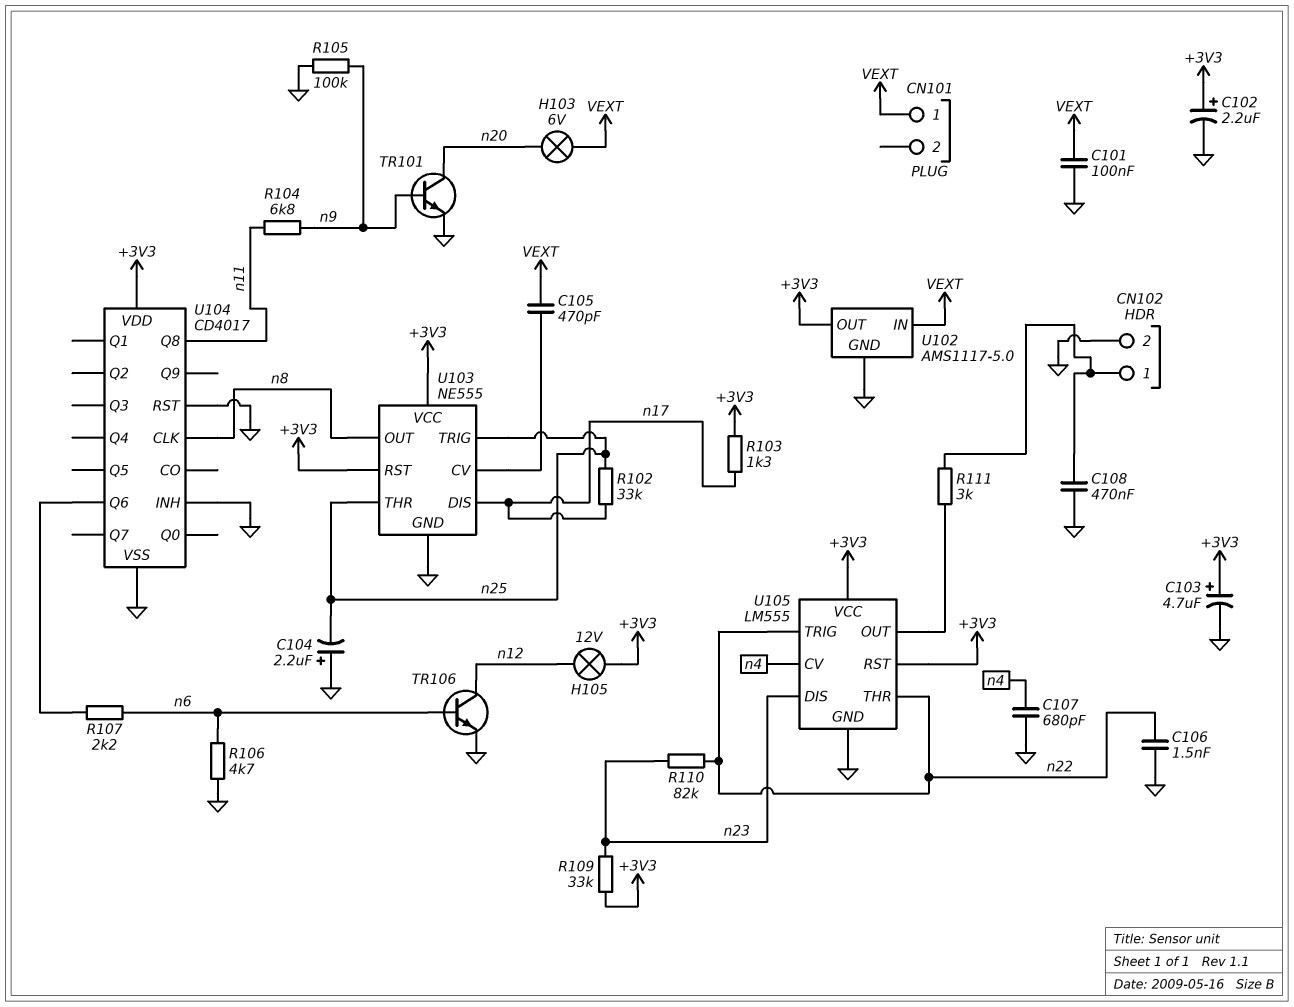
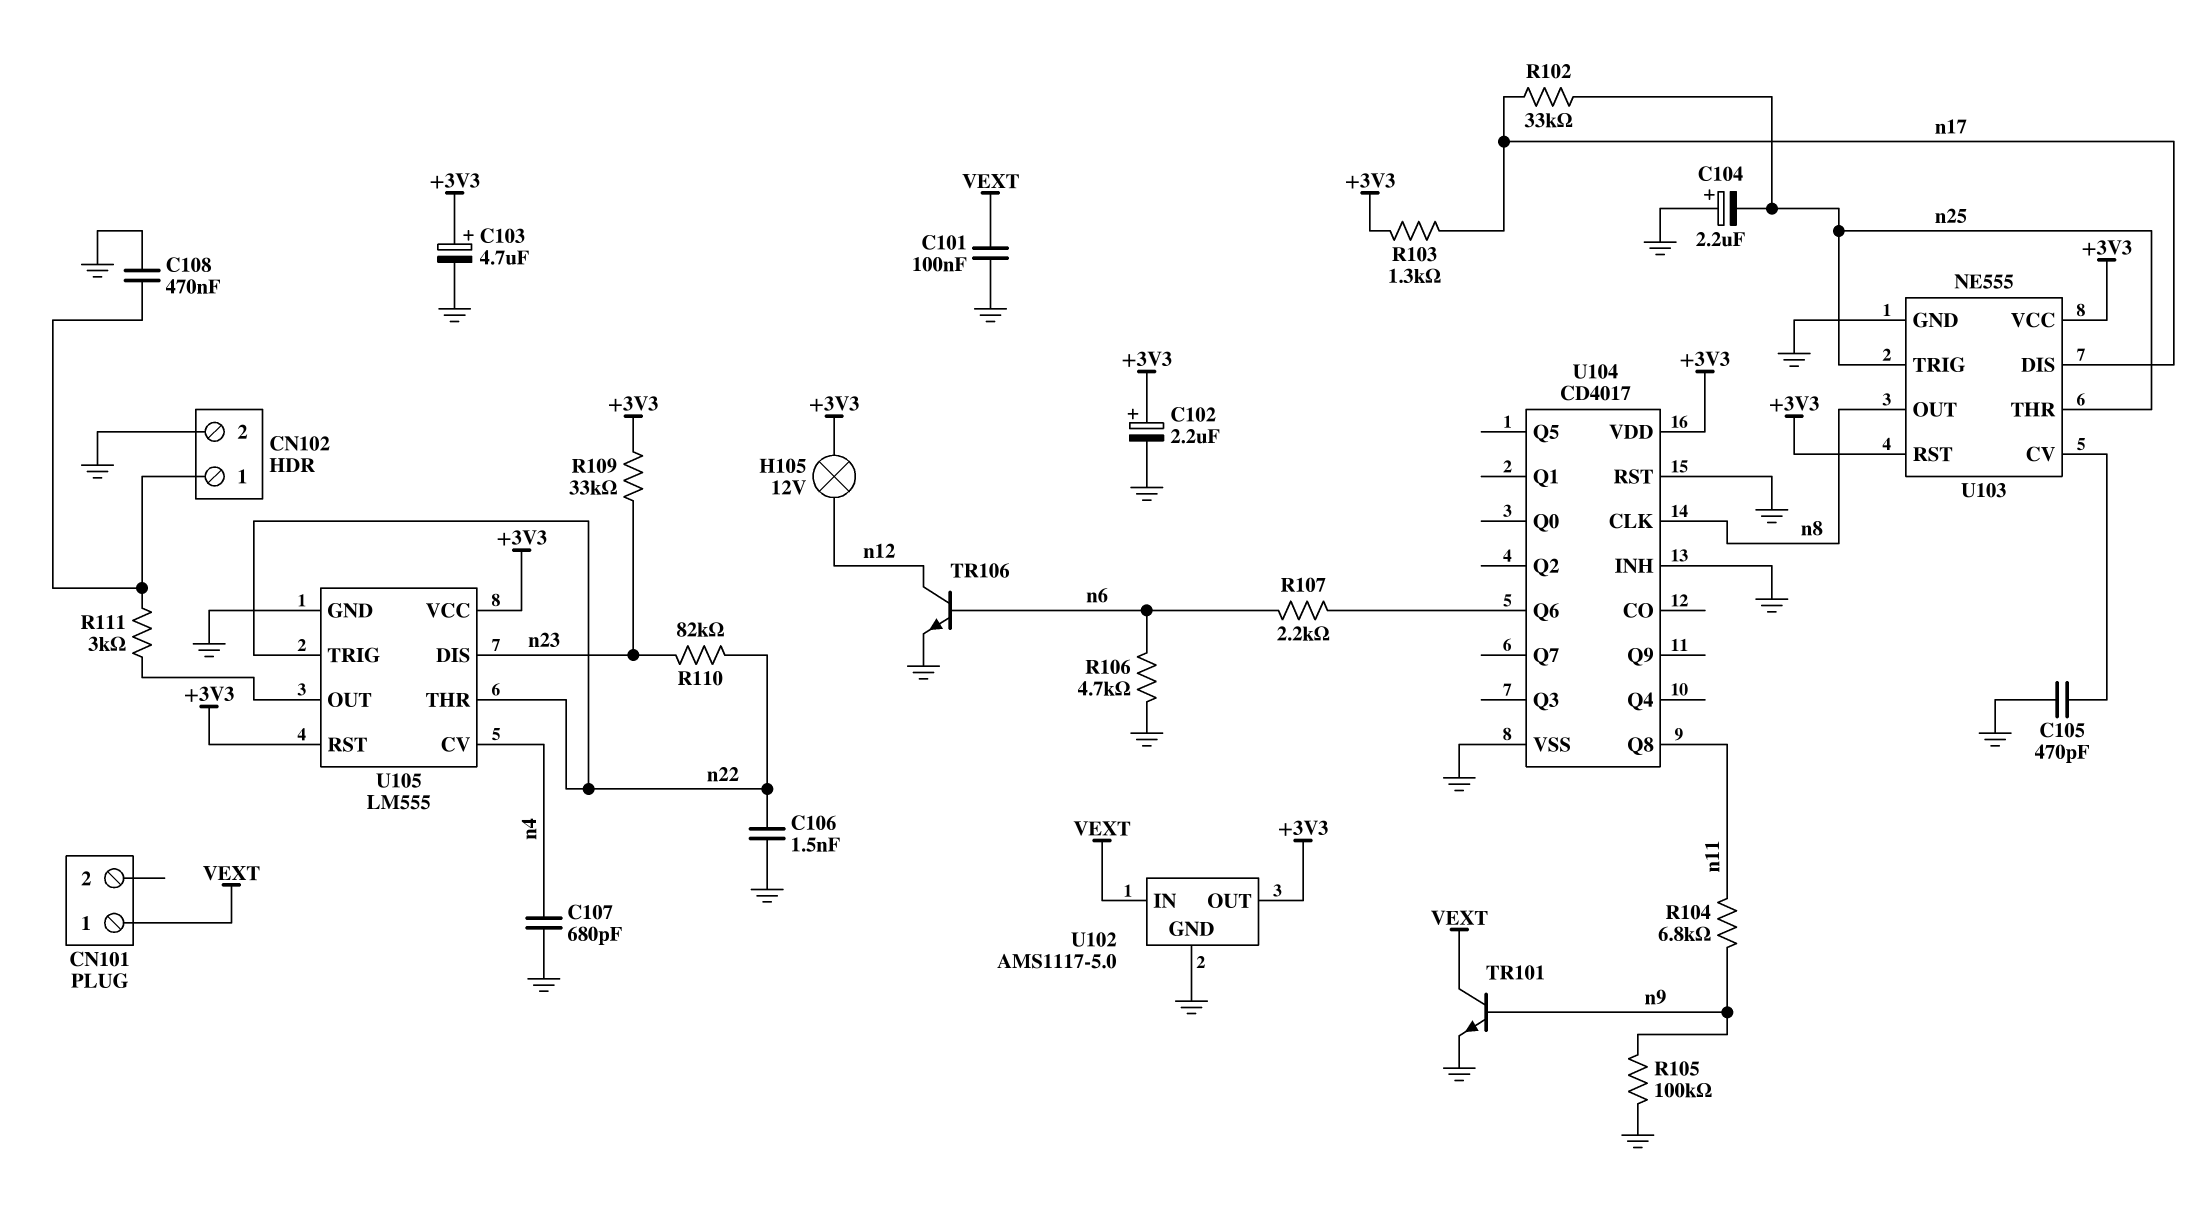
C105: 470pF (U103/CV, VEXT) -> 470pF (GND, U103/CV)
H103: lamp 6V (VEXT, n20) -> none
TR101: NPN (B n9, C n20, E GND) -> NPN (B n9, C VEXT, E GND)

